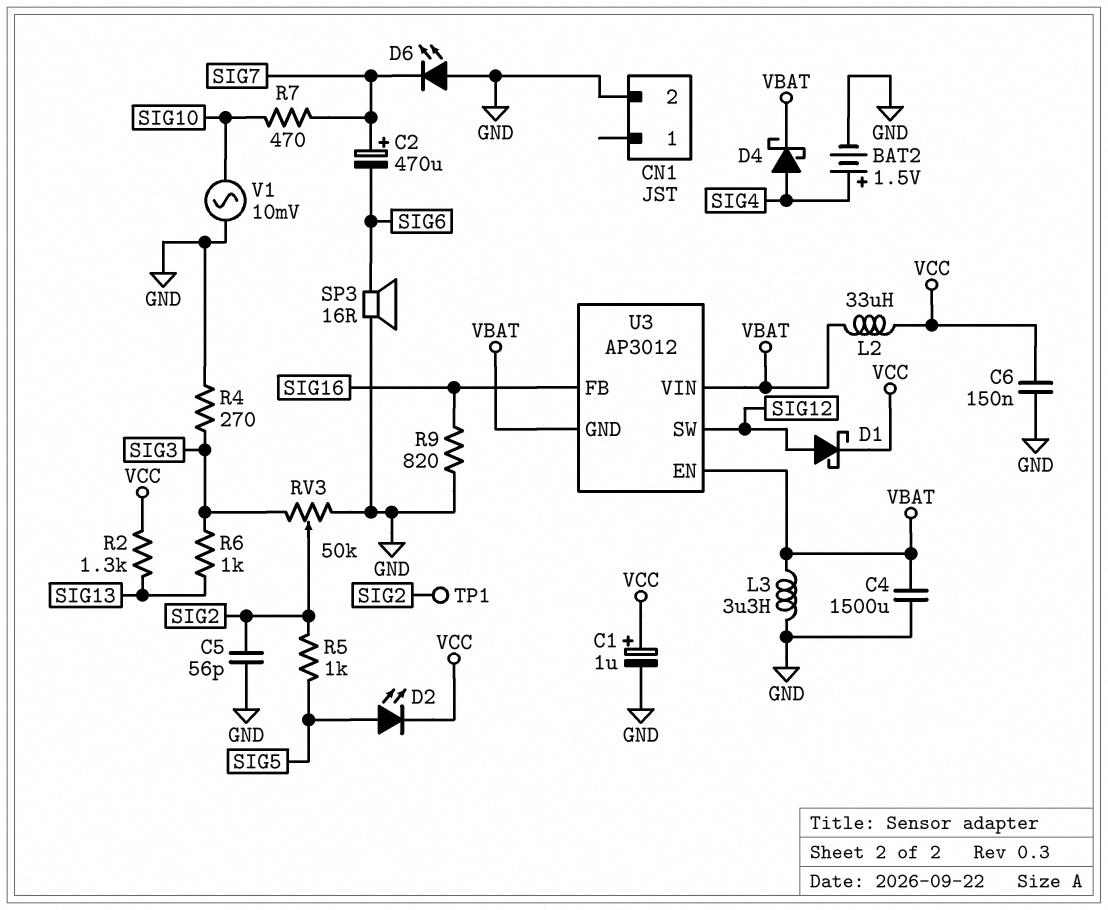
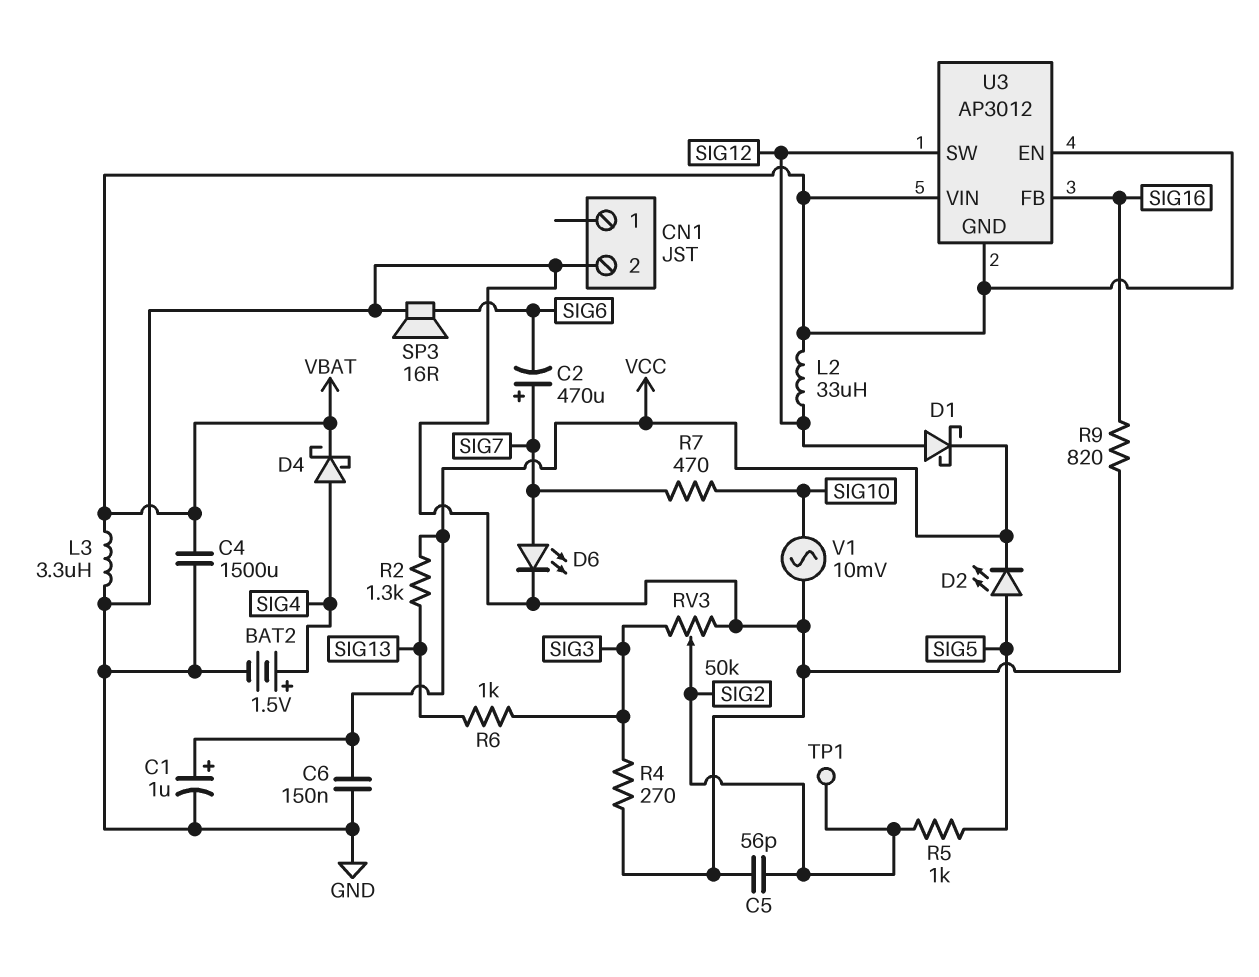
D6: LED (A GND, K SIG7) -> LED (A SIG7, K GND)
L2: 33uH (VBAT, VCC) -> 33uH (SIG12, VBAT)

